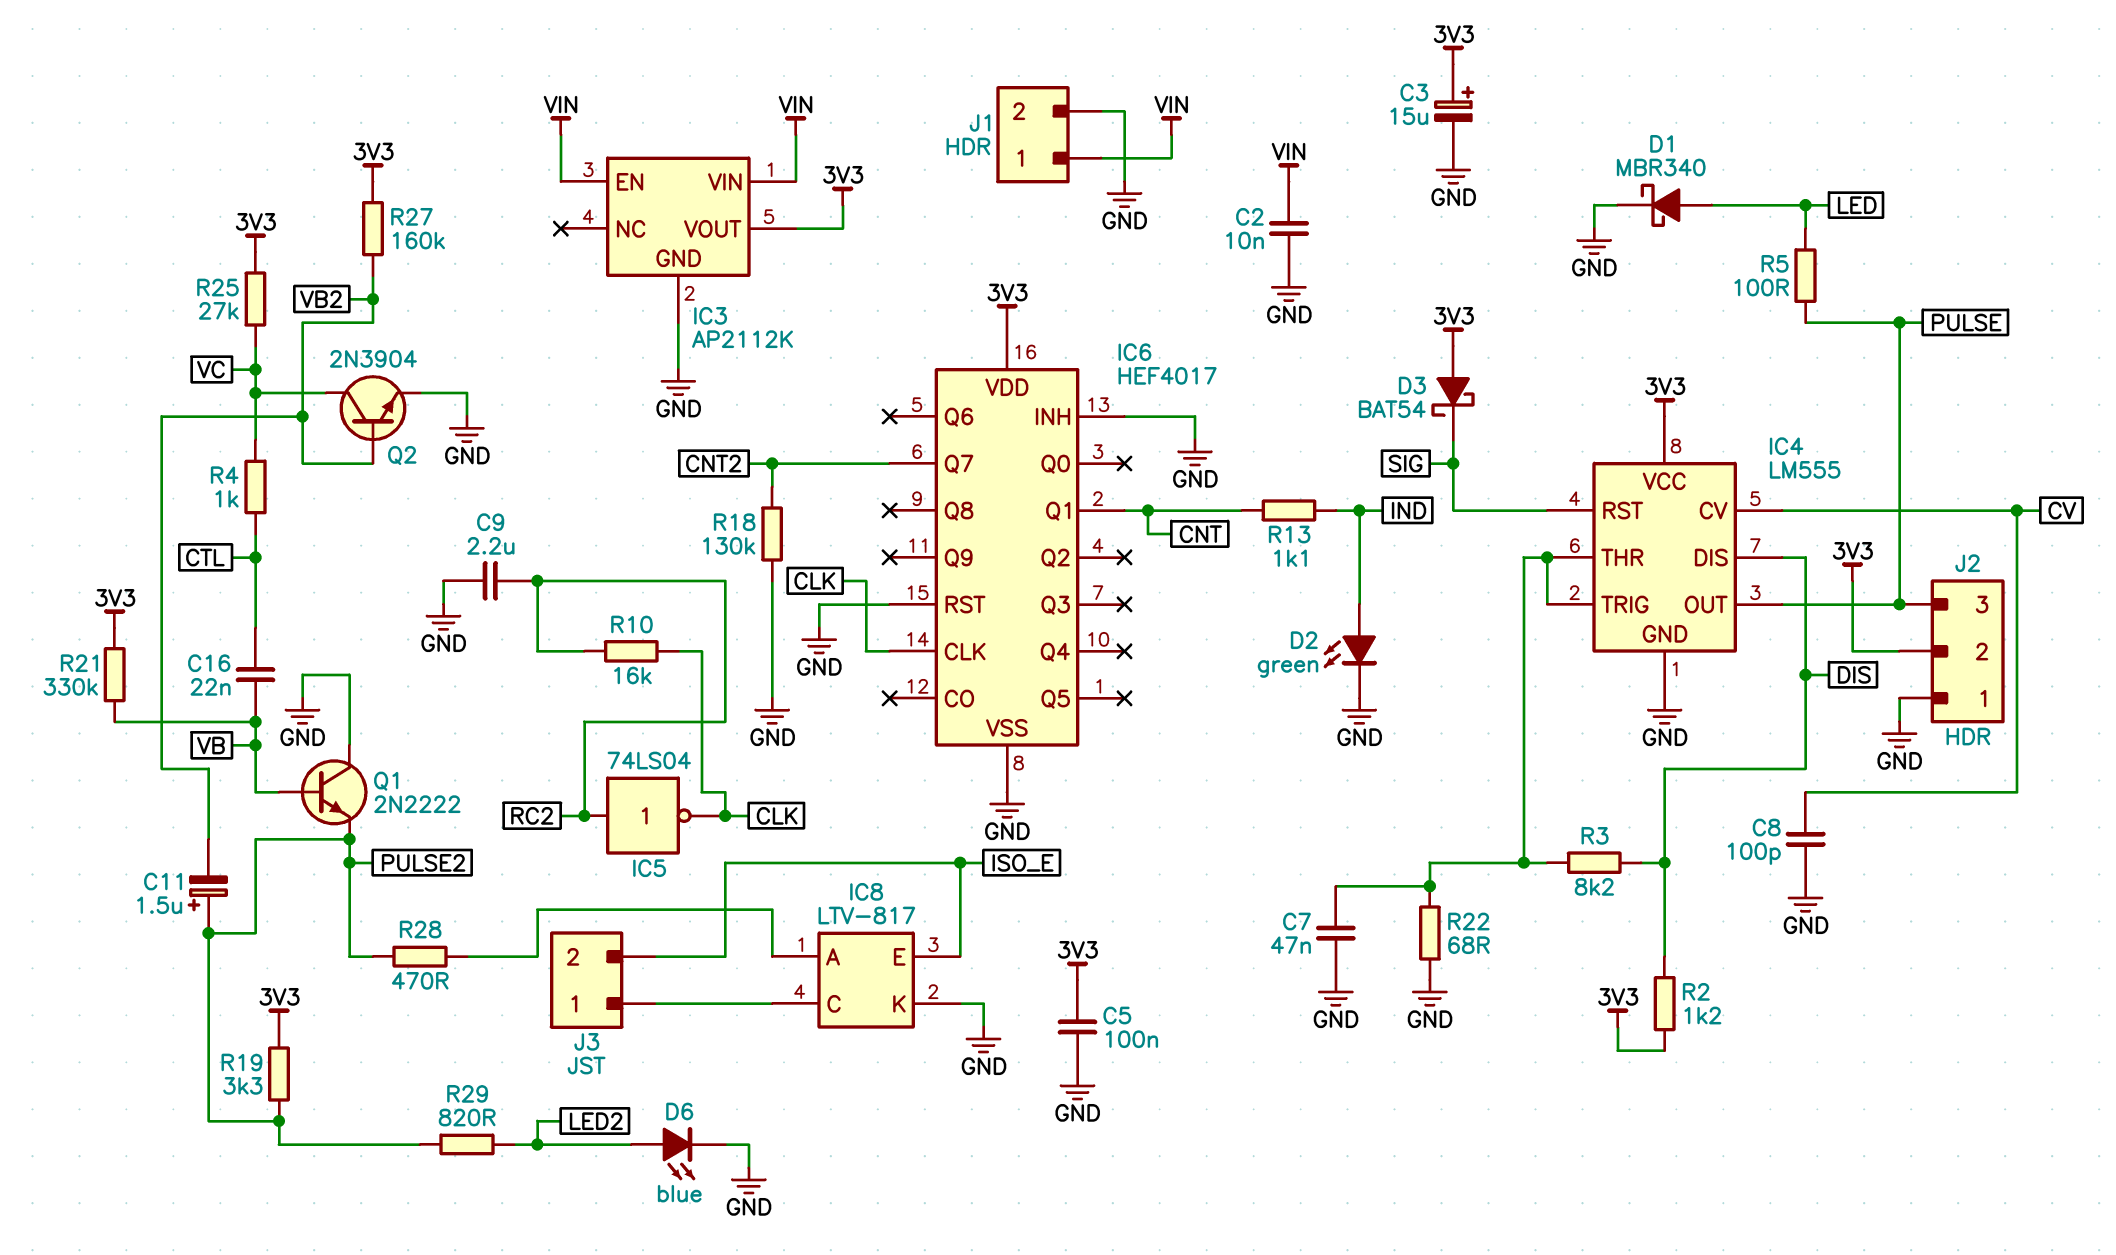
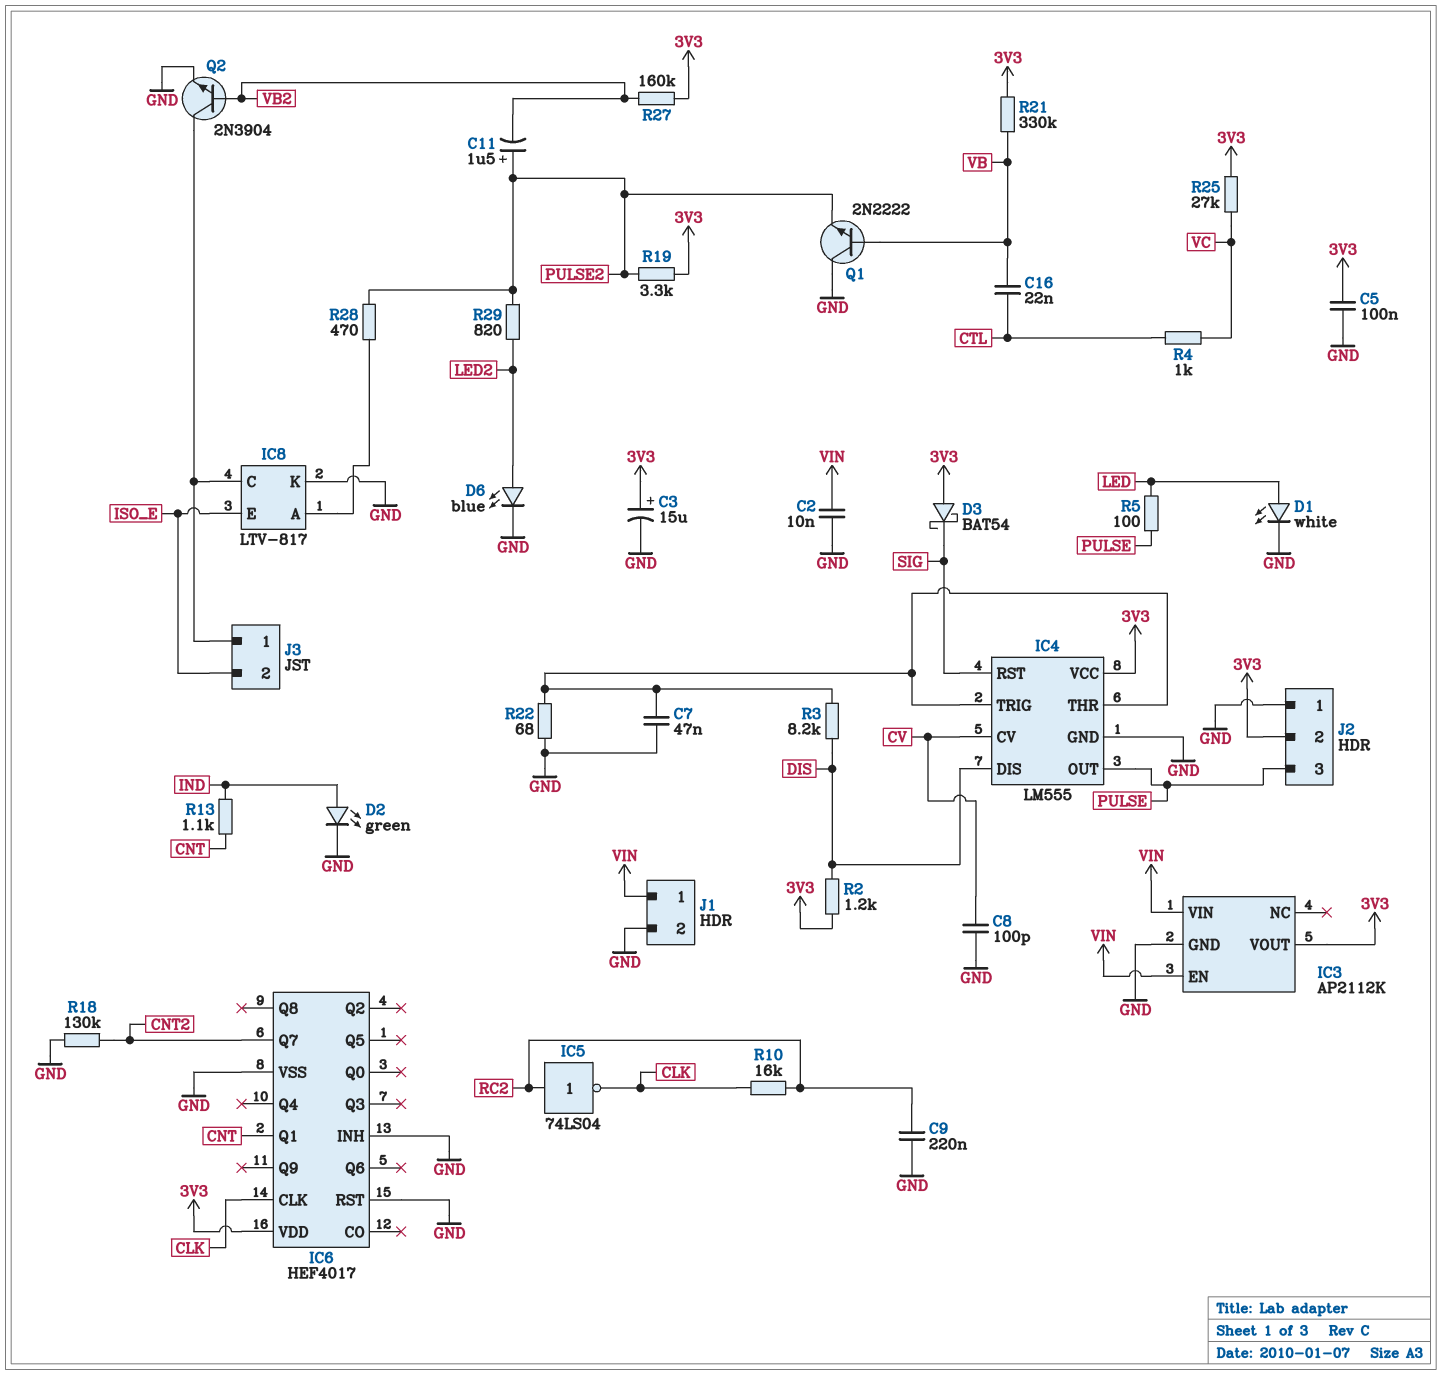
C9: 2.2uF (GND, RC2) -> 220nF (GND, RC2)
D1: schottky MBR340 (A LED, K GND) -> LED white (A LED, K GND)
Q2: NPN 2N3904 (B VB2, C VC, E GND) -> NPN 2N3904 (B VB2, C IC8/C, E GND)

